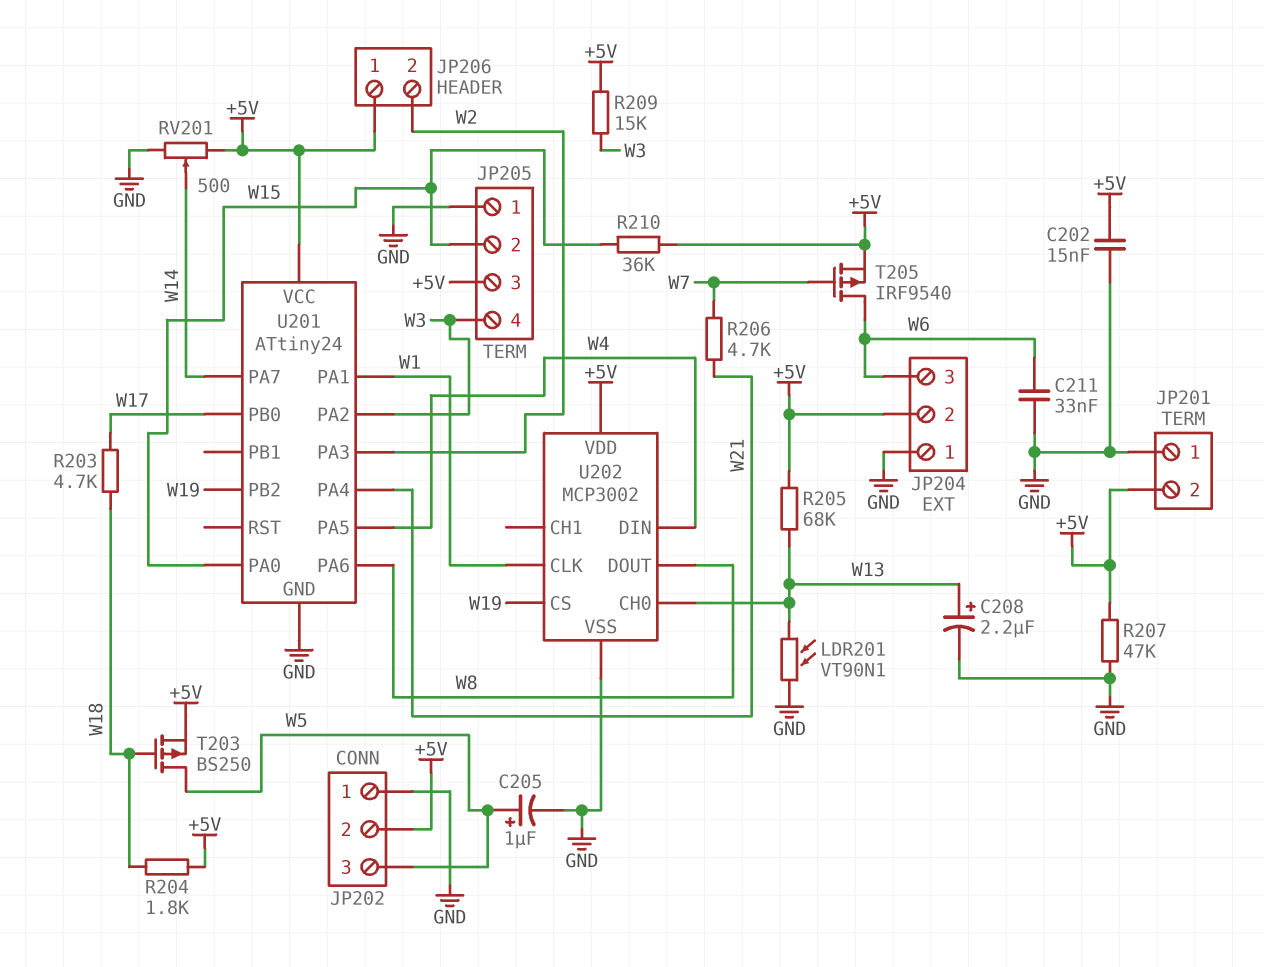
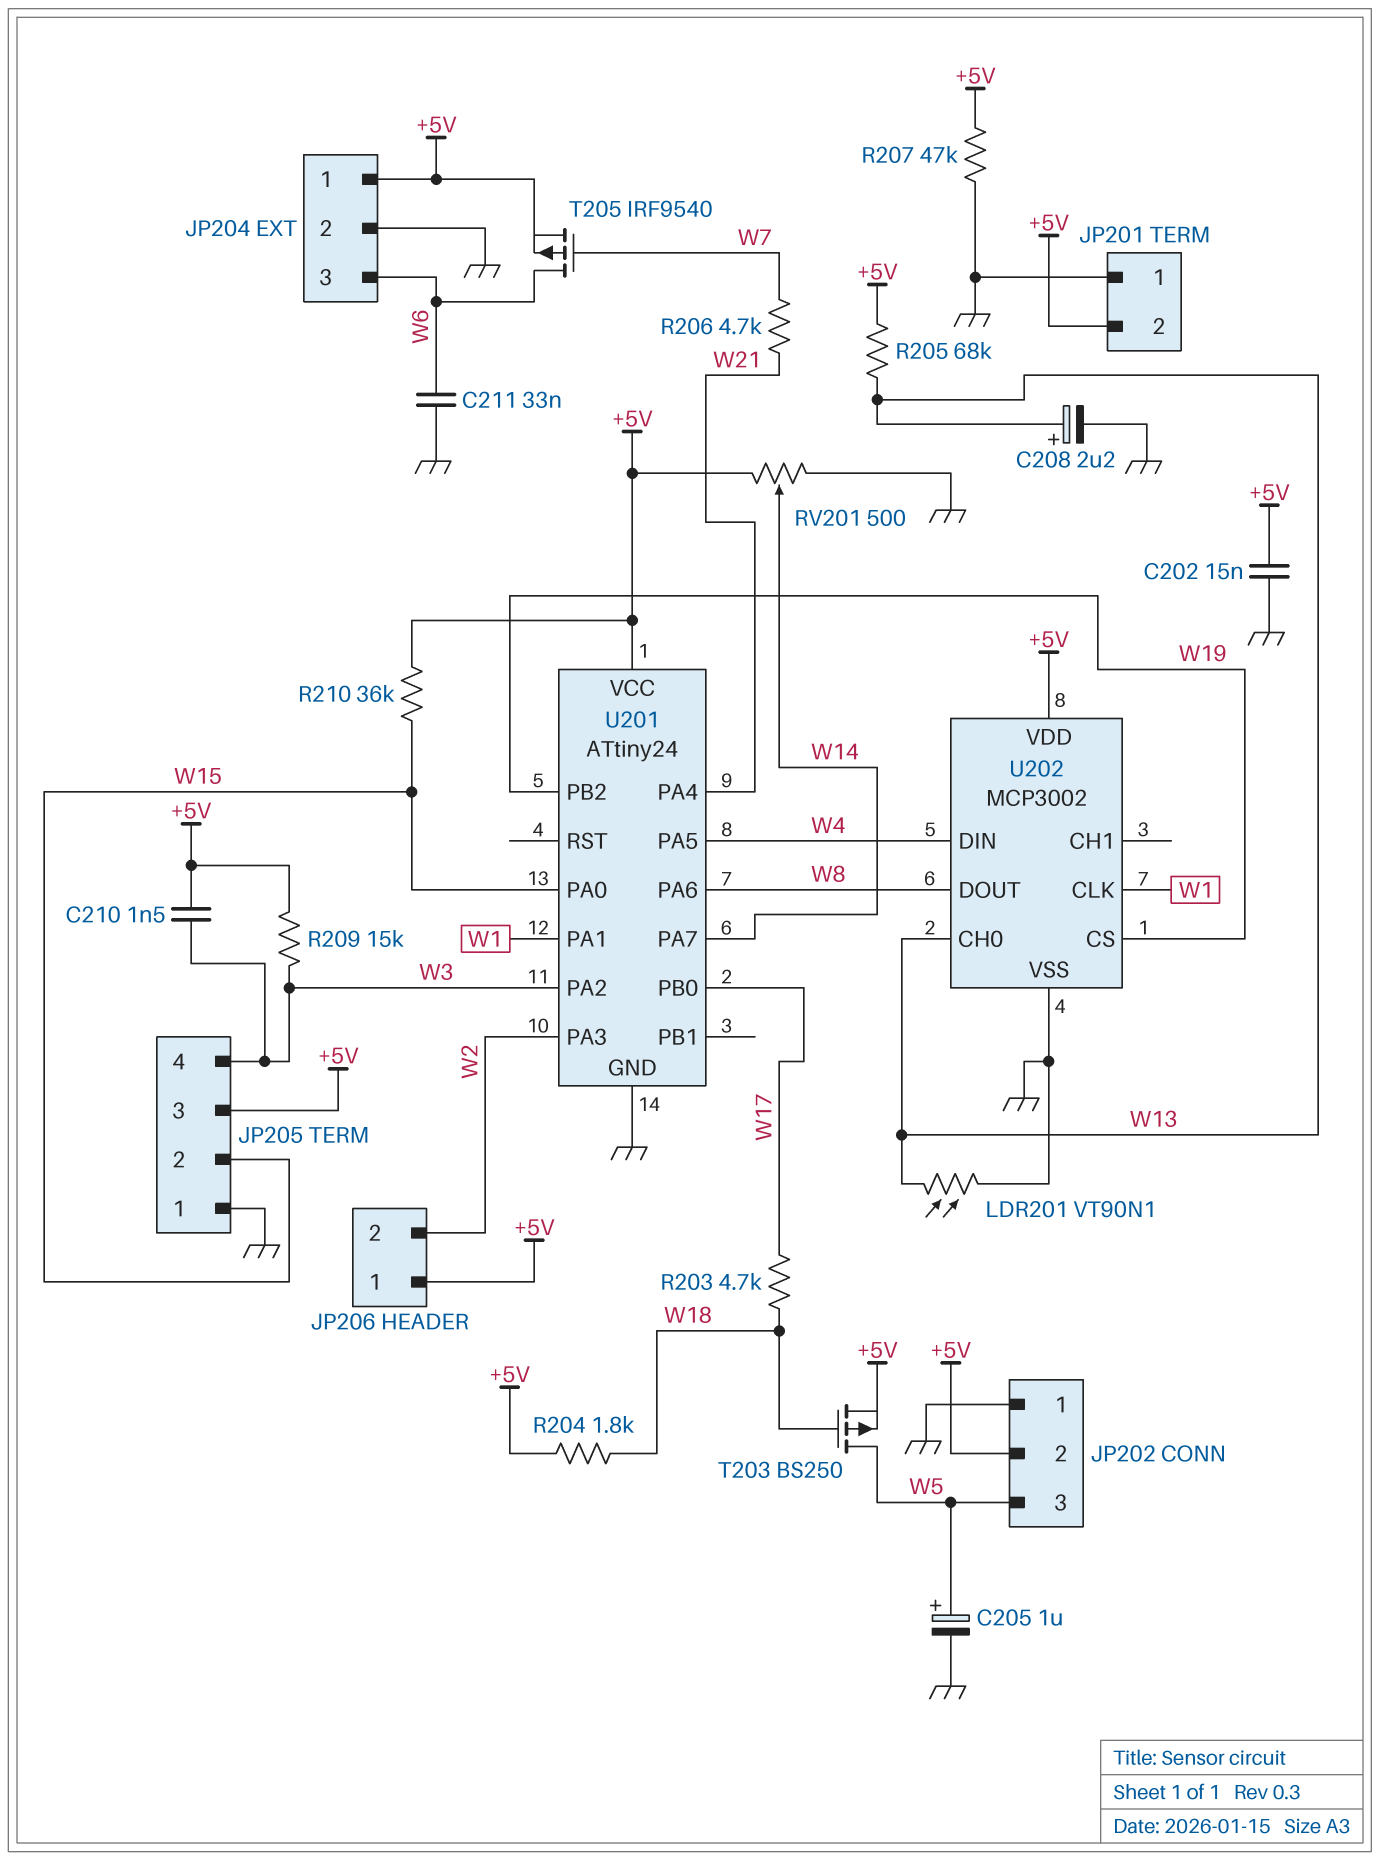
C210: none -> 1.5nF (+5V, W3)
JP204 pin 1: GND -> +5V
JP204 pin 2: +5V -> GND

